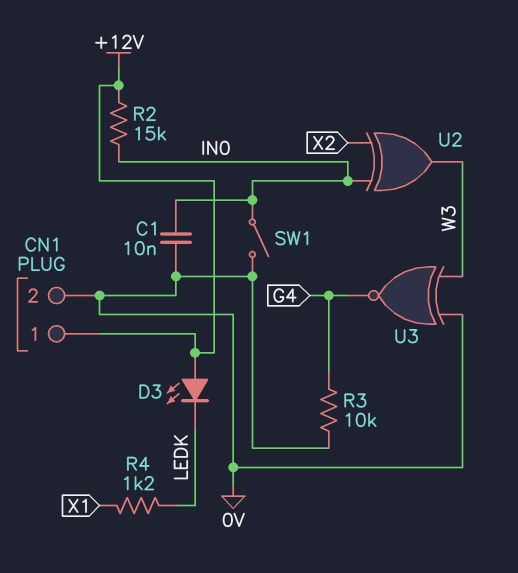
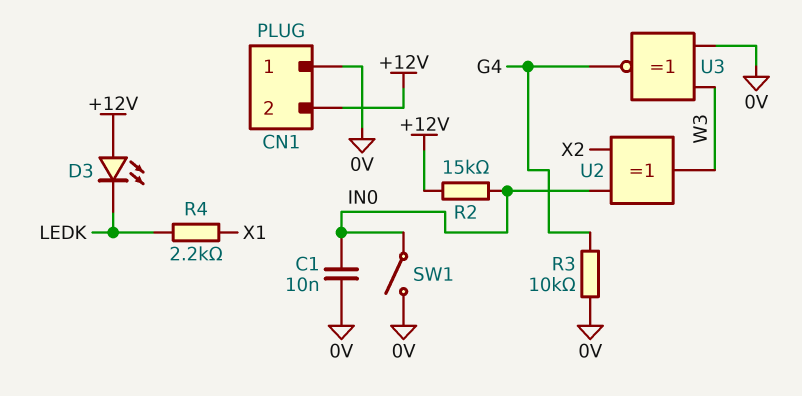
CN1 pin 1: +12V -> 0V
CN1 pin 2: 0V -> +12V
R4: 1.2k (LEDK, X1) -> 2.2k (LEDK, X1)

